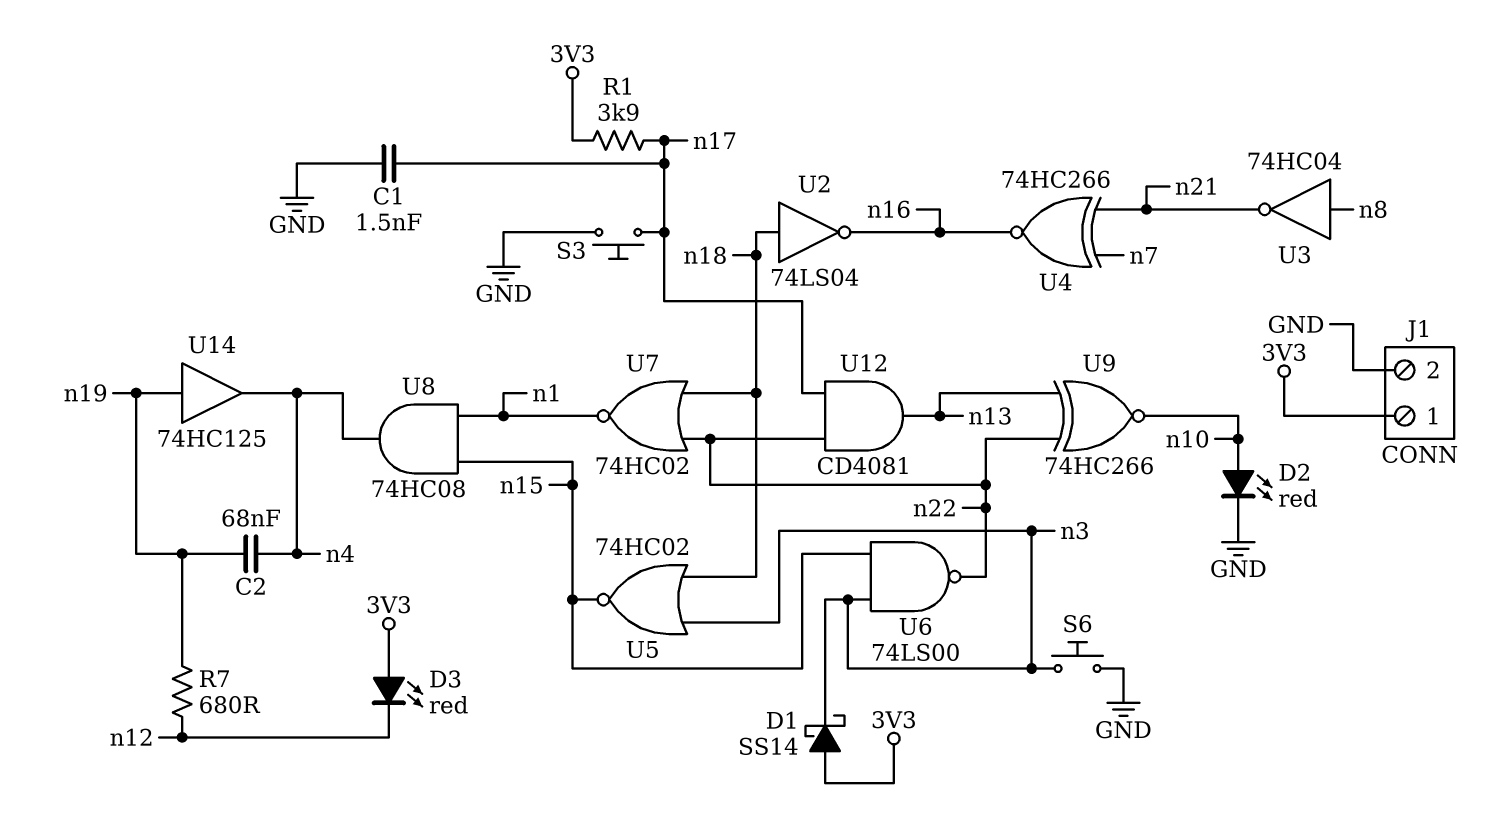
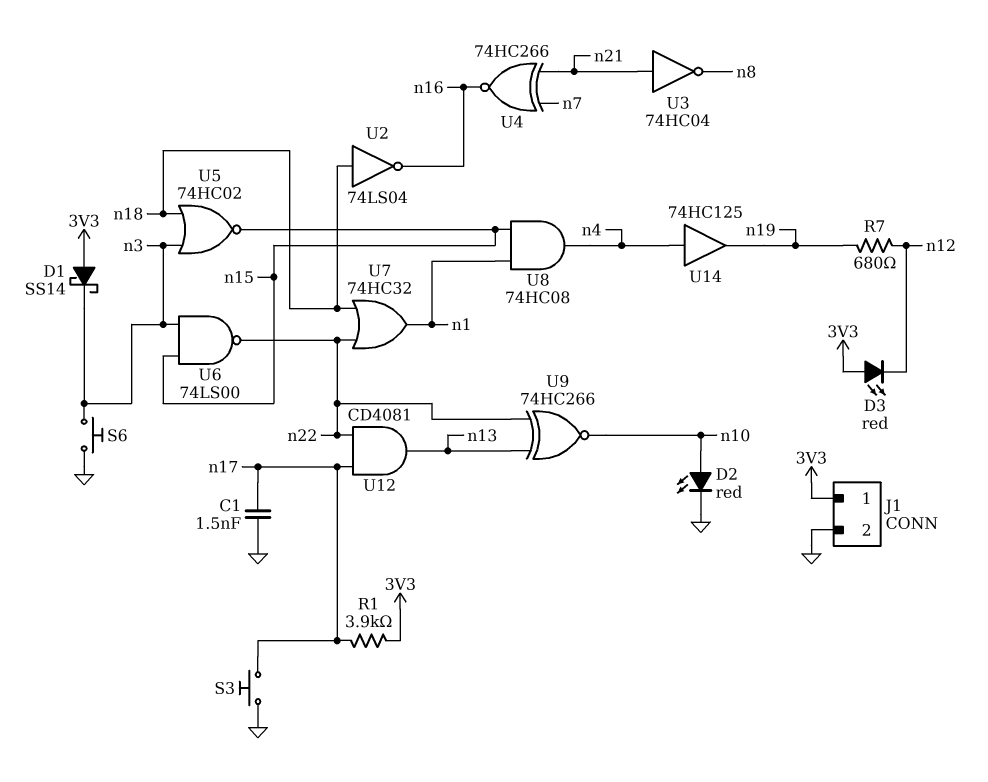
C2: 68nF (n4, n19) -> none
U3: NOT 74HC04 (in n8, out n21) -> NOT 74HC04 (in n21, out n8)
U7: NOR 74HC02 (in n18, in n22, out n1) -> OR 74HC32 (in n18, in n22, out n1)
U14: buffer 74HC125 (in n19, out n4) -> buffer 74HC125 (in n4, out n19)

